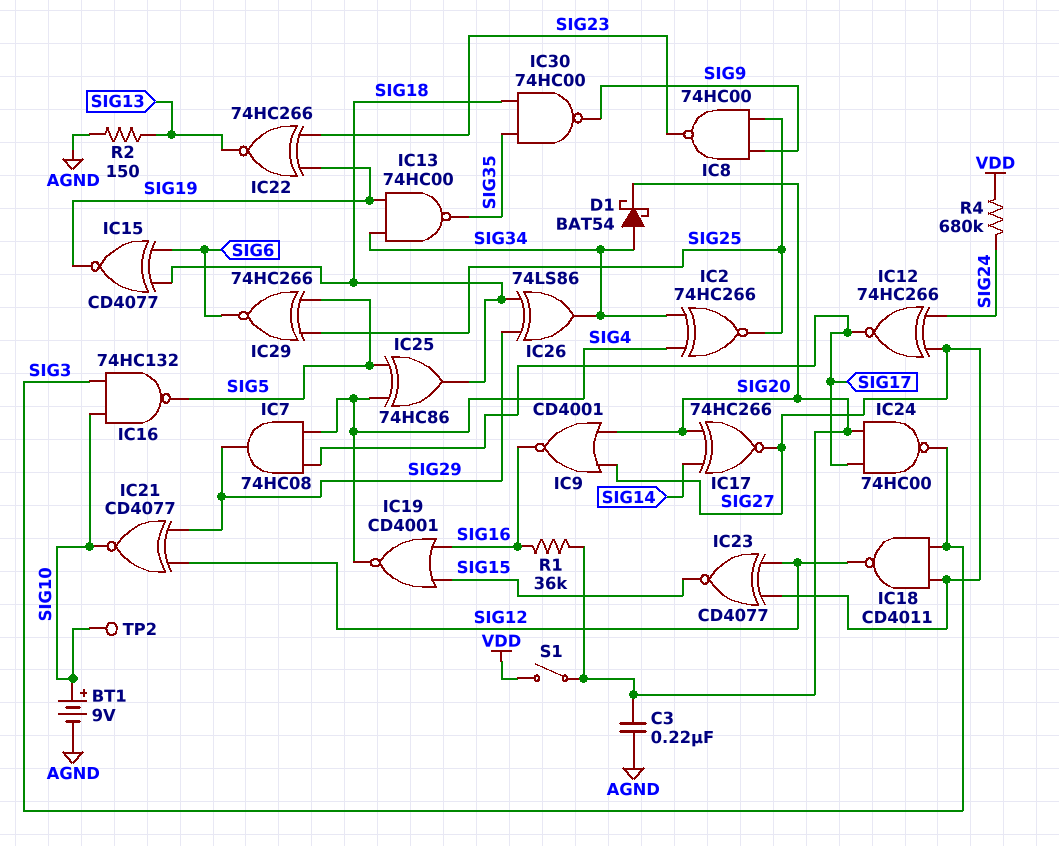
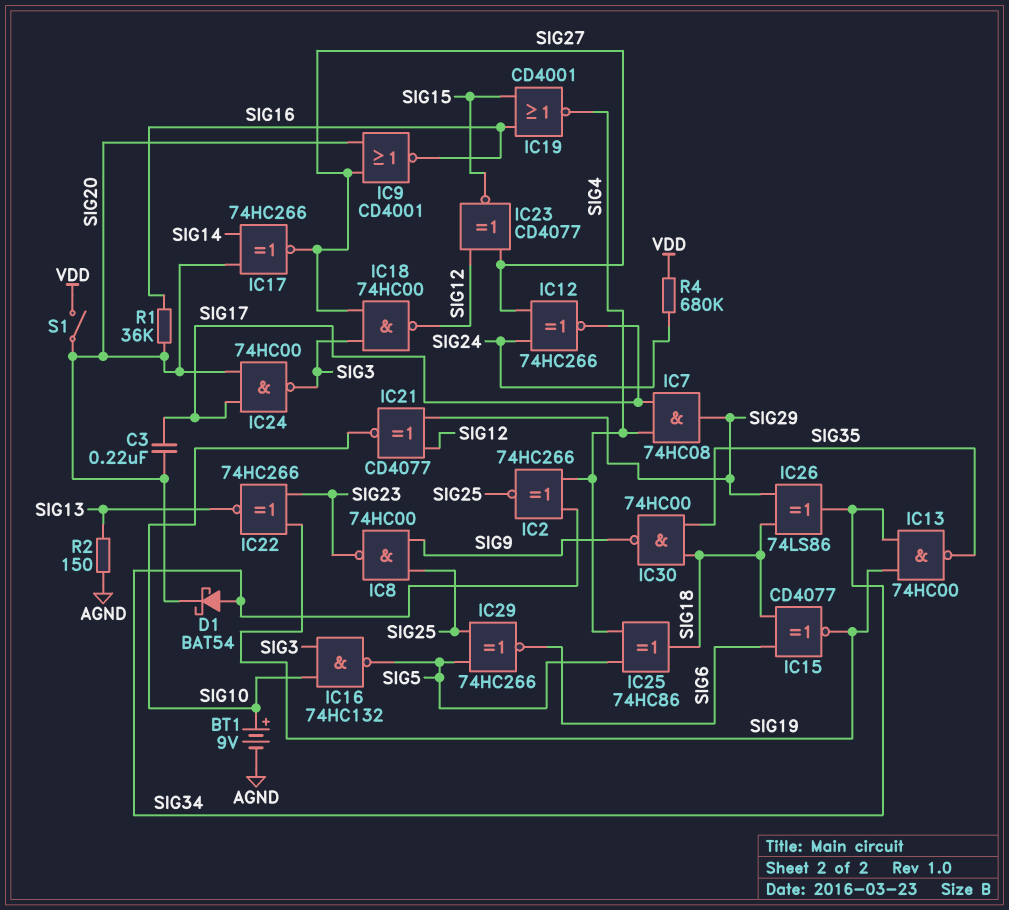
C3: 220nF (AGND, SIG20) -> 220nF (SIG17, SIG20)
IC18: NAND CD4011 (in SIG3, in SIG27, out SIG12) -> NAND 74HC00 (in SIG3, in SIG27, out SIG12)
TP2: test point (SIG10) -> none

